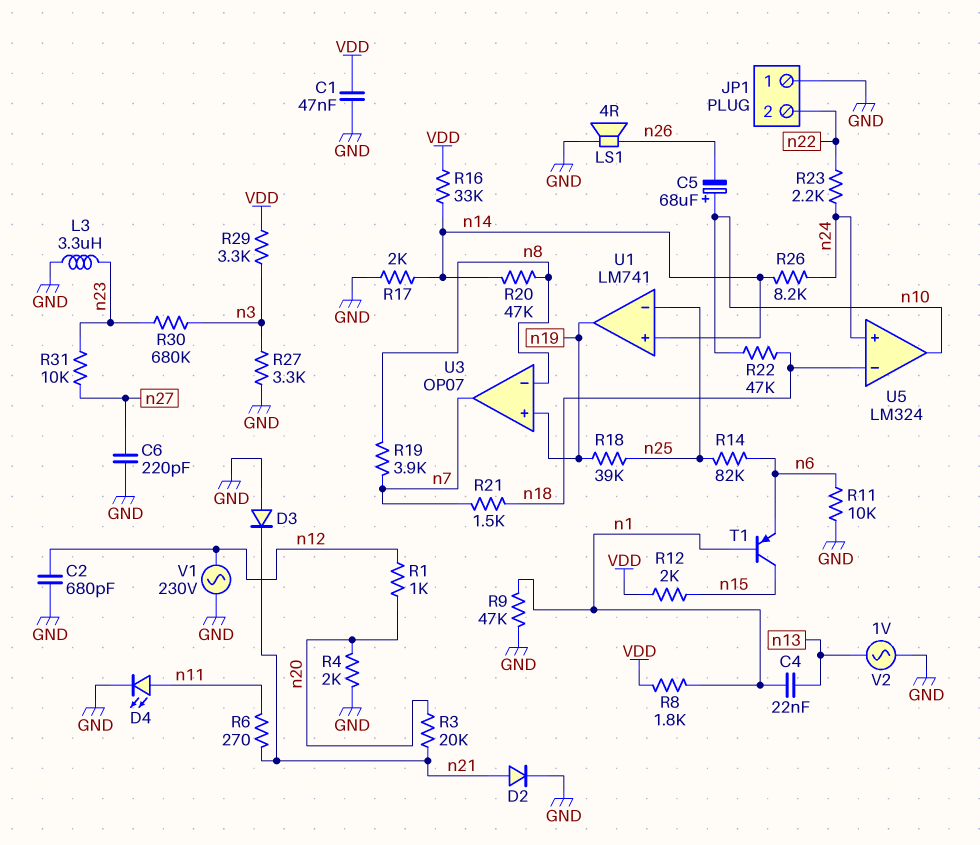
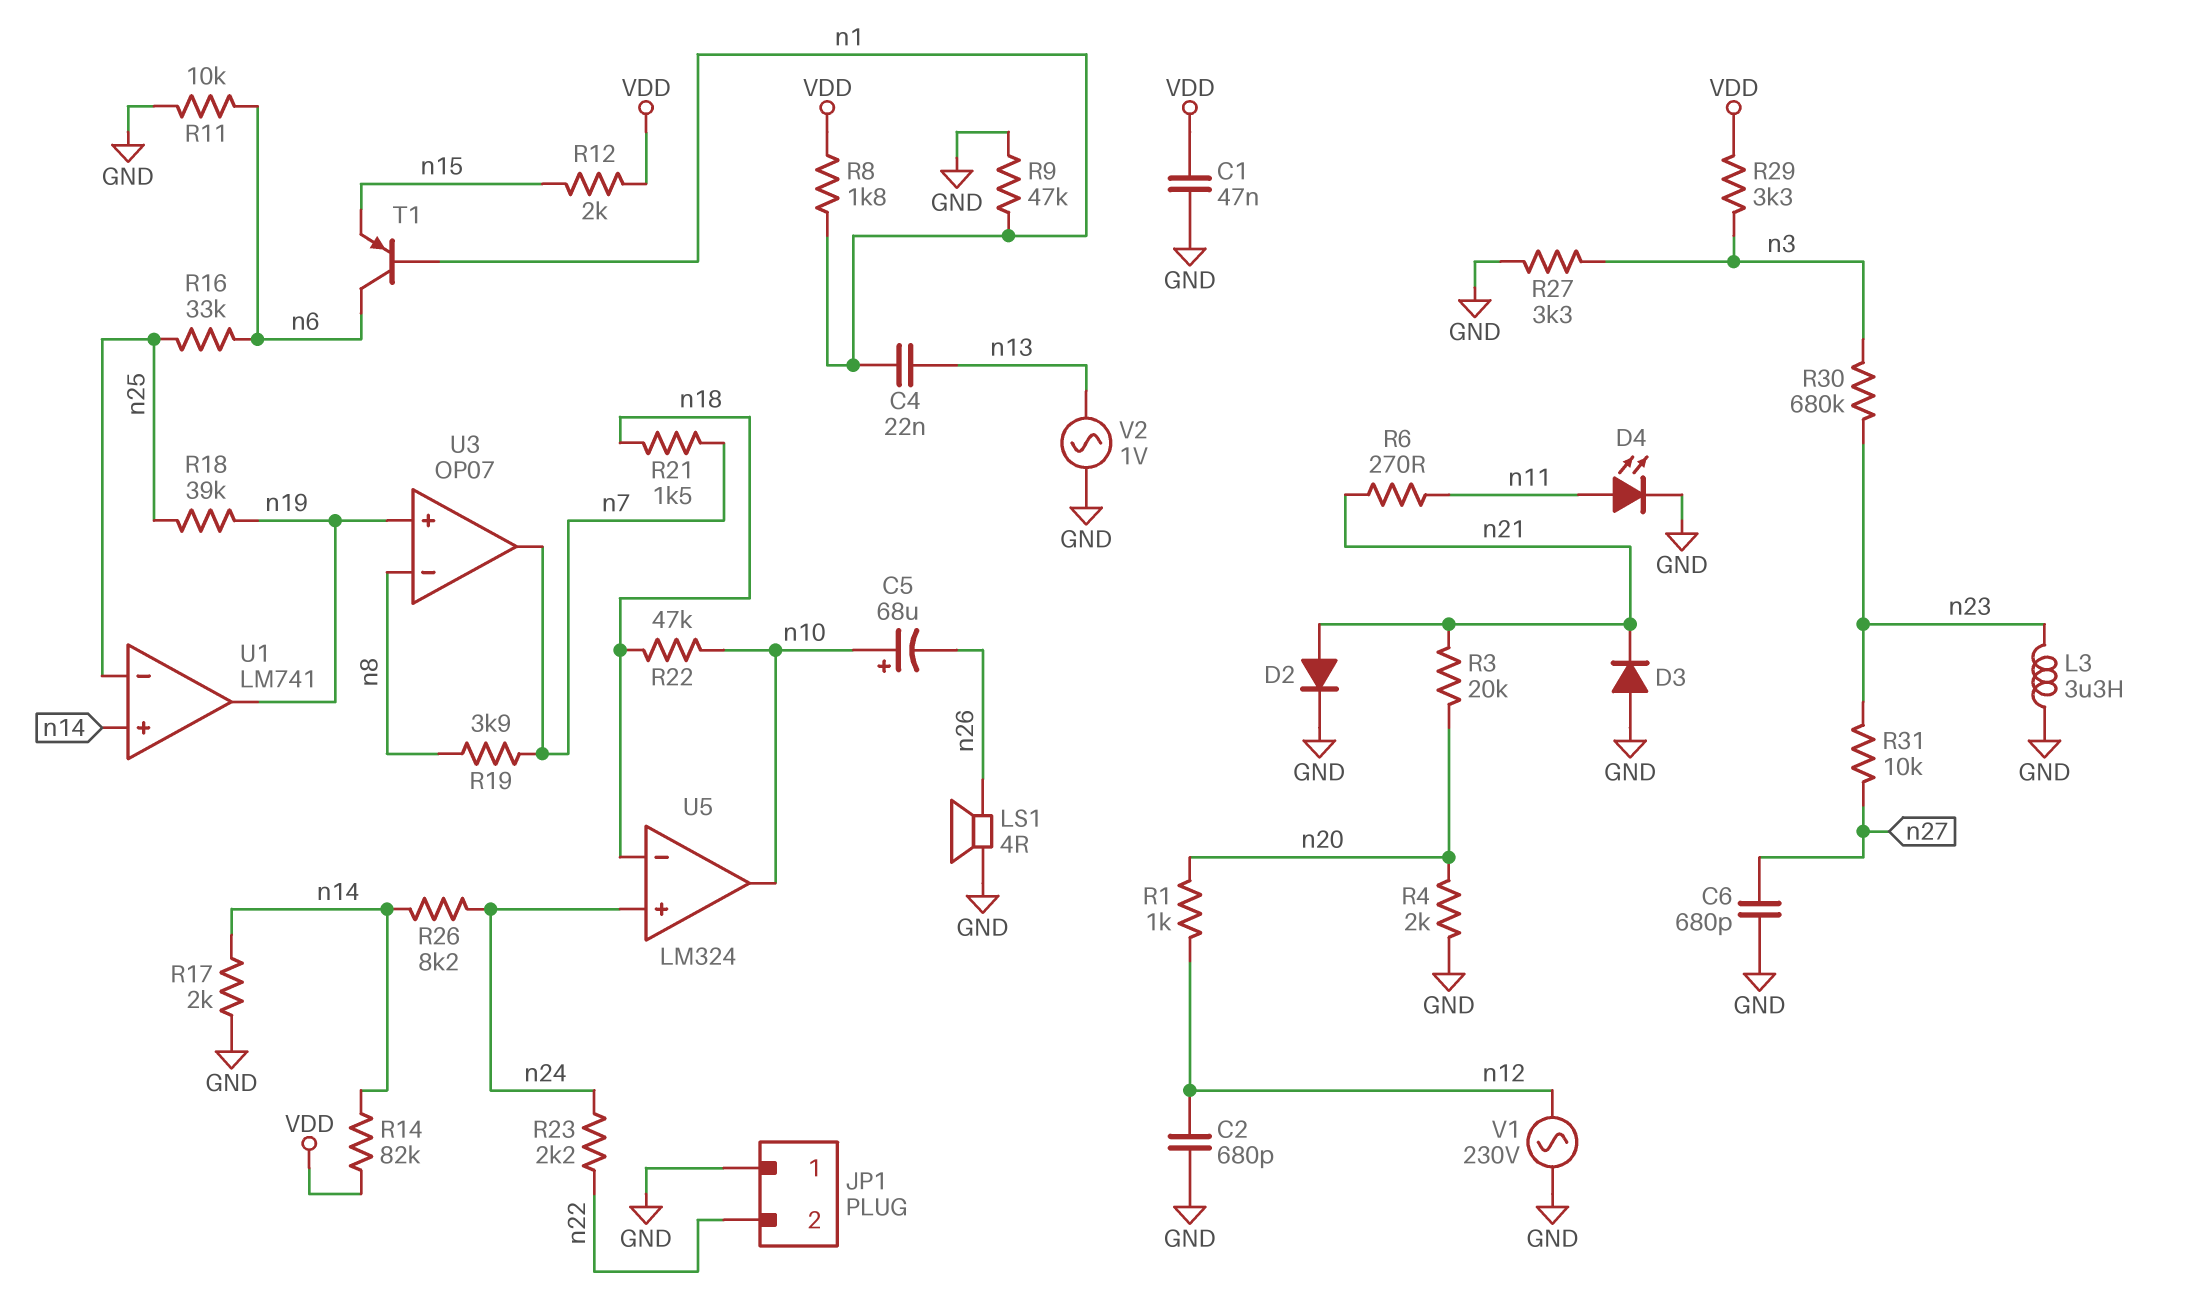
C6: 220pF (GND, n27) -> 680pF (GND, n27)
R14: 82k (n6, n25) -> 82k (VDD, n14)
R16: 33k (VDD, n14) -> 33k (n6, n25)
R20: 47k (n8, n14) -> none
T1: PNP (B n1, C n15, E n6) -> PNP (B n1, C n6, E n15)

